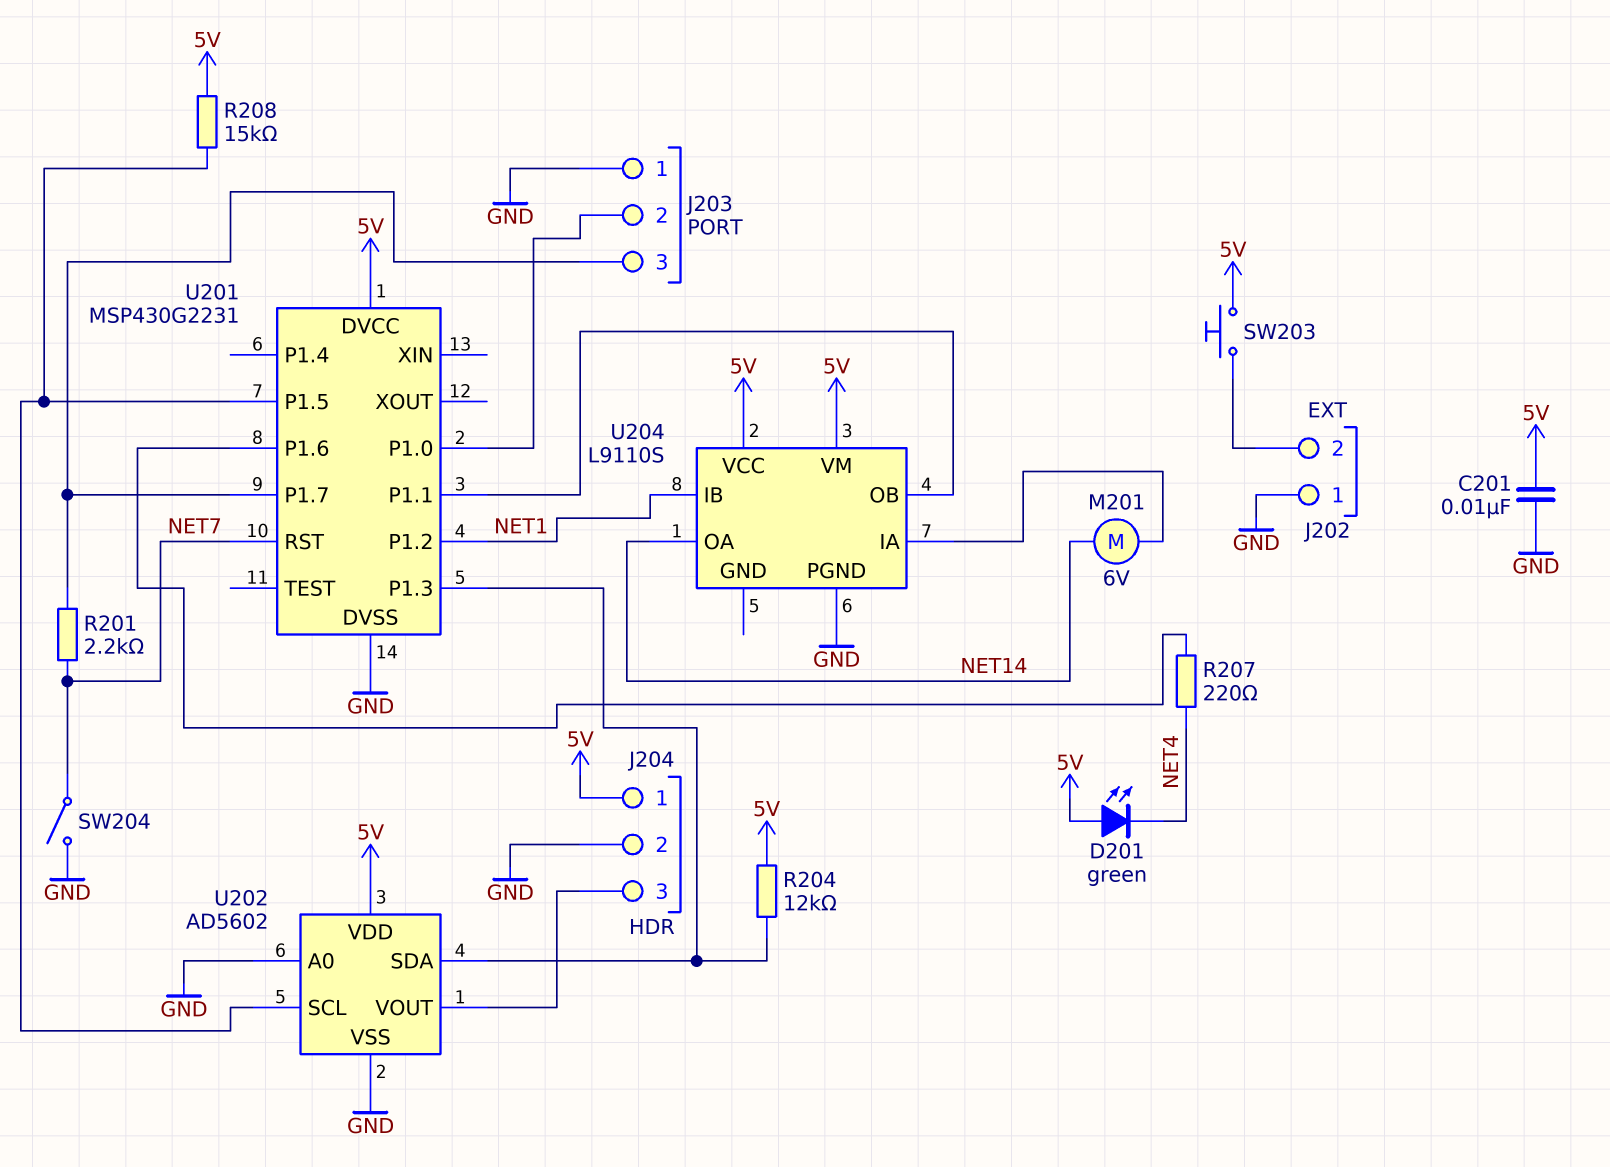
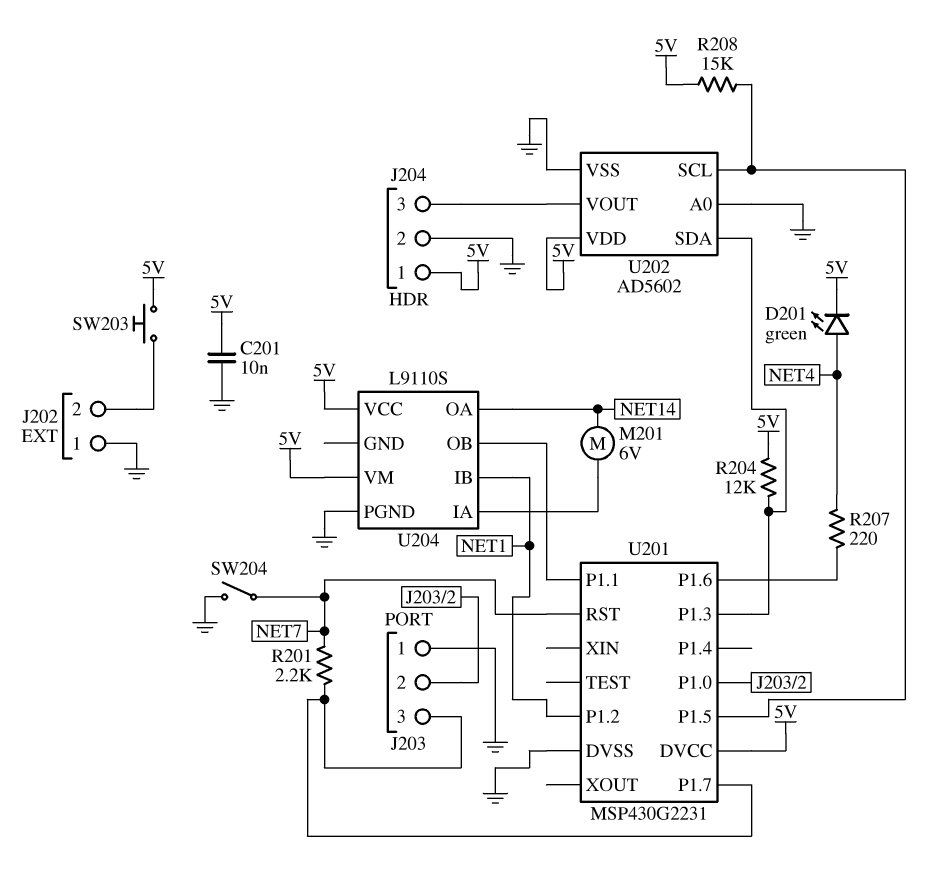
D201: LED green (A 5V, K NET4) -> LED green (A NET4, K 5V)

